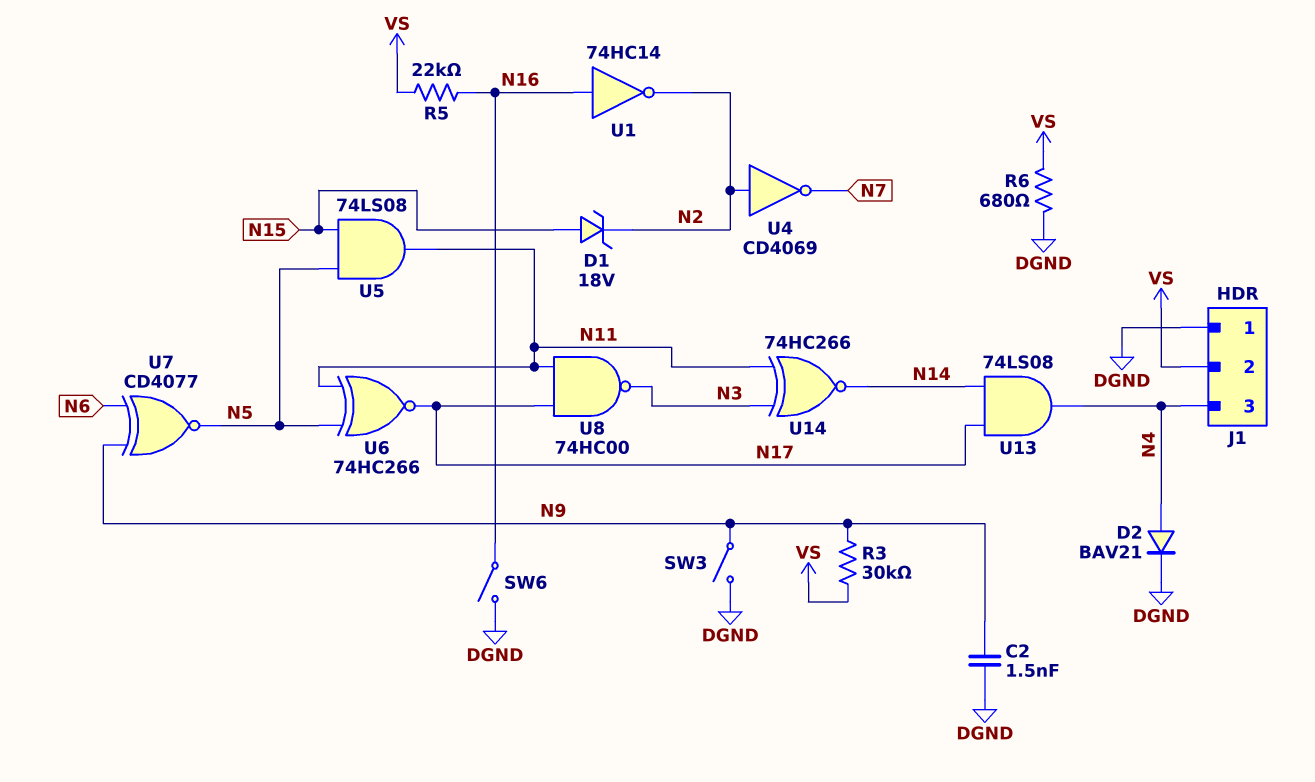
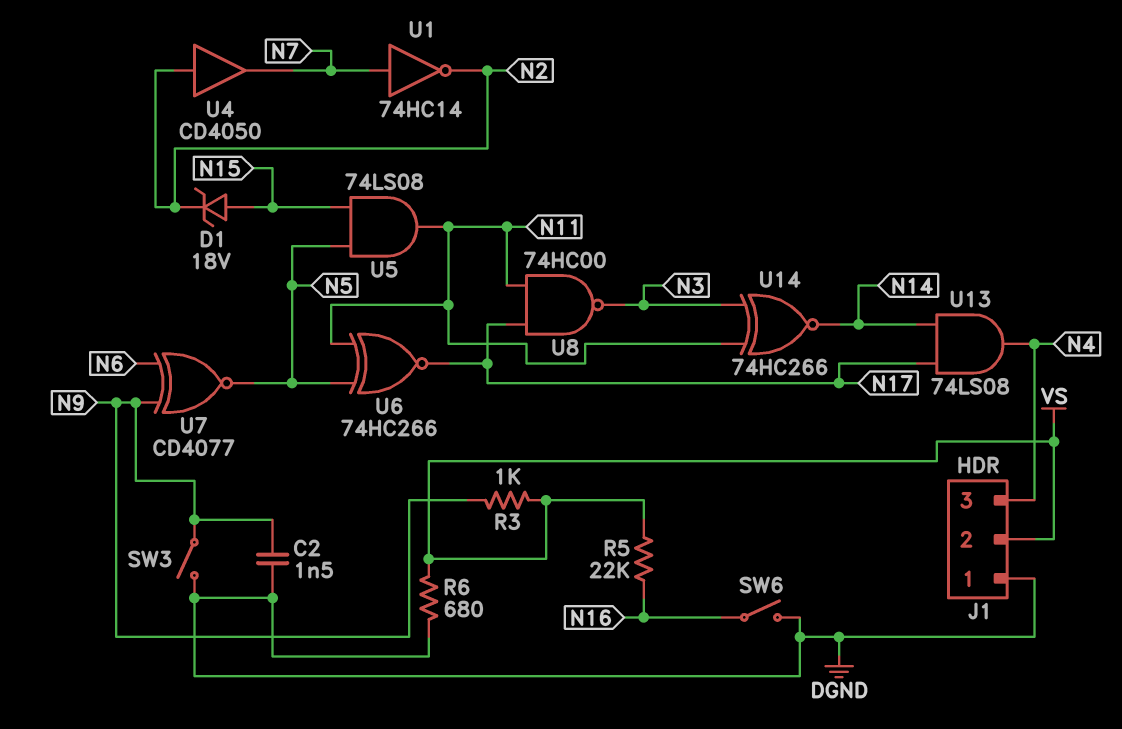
D2: diode BAV21 (A N4, K DGND) -> none
R3: 30k (N9, VS) -> 1k (N9, VS)
U1: NOT 74HC14 (in N16, out N2) -> NOT 74HC14 (in N7, out N2)
U4: NOT CD4069 (in N2, out N7) -> buffer CD4050 (in N2, out N7)

